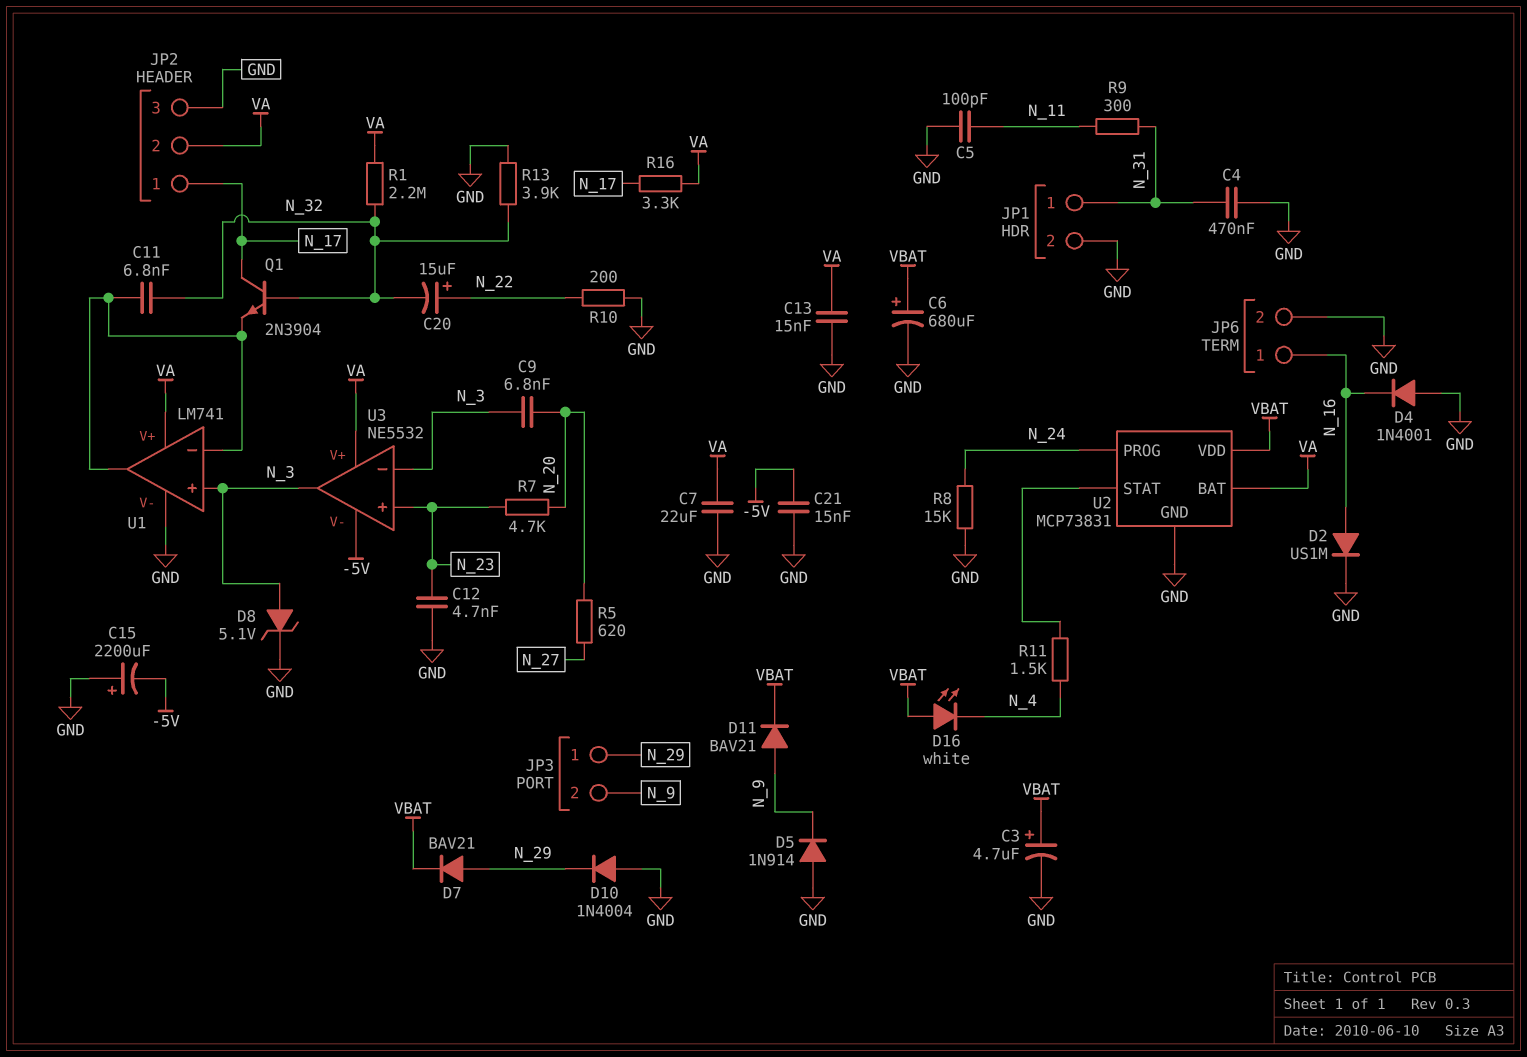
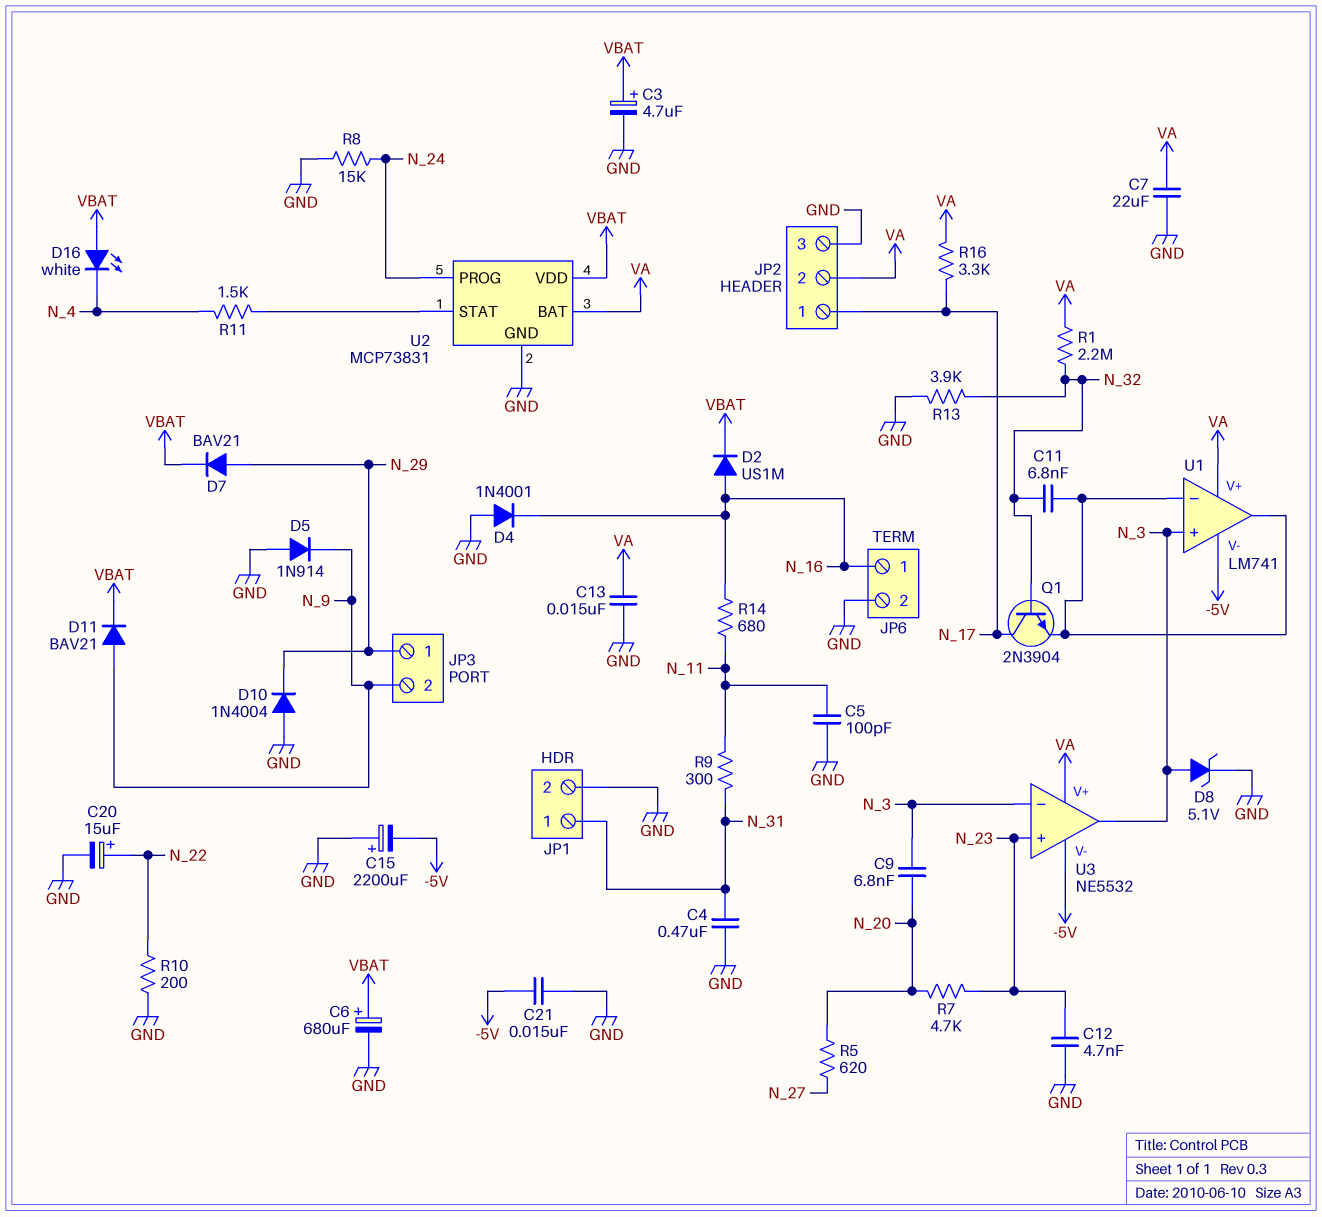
C20: 15uF (plus N_22, minus N_32) -> 15uF (plus N_22, minus GND)
D2: diode US1M (A N_16, K GND) -> diode US1M (A N_16, K VBAT)
R14: none -> 680 (N_11, N_16)
U1 pin V-: GND -> -5V

